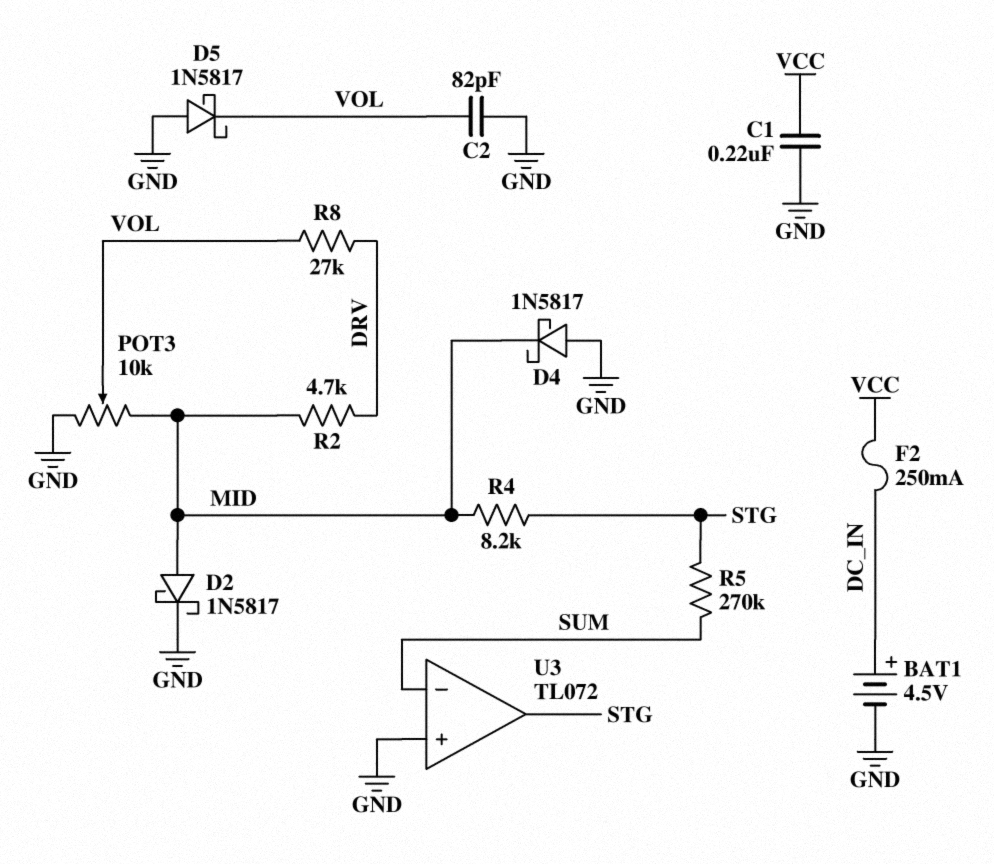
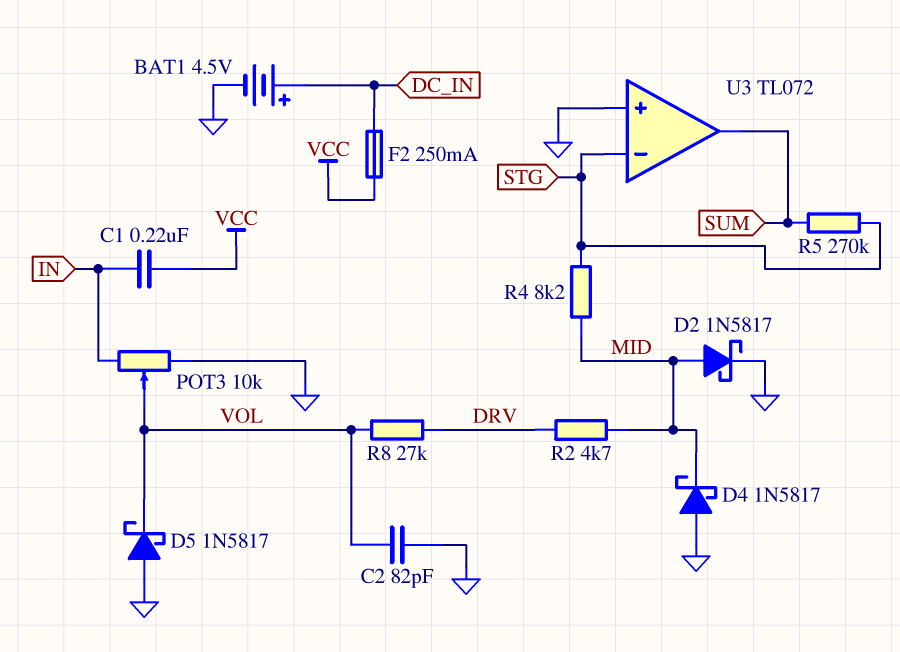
C1: 220nF (GND, VCC) -> 220nF (IN, VCC)
POT3: 10k (GND, MID, wiper VOL) -> 10k (GND, IN, wiper VOL)
U3 pin in-: SUM -> STG
U3 pin out: STG -> SUM

